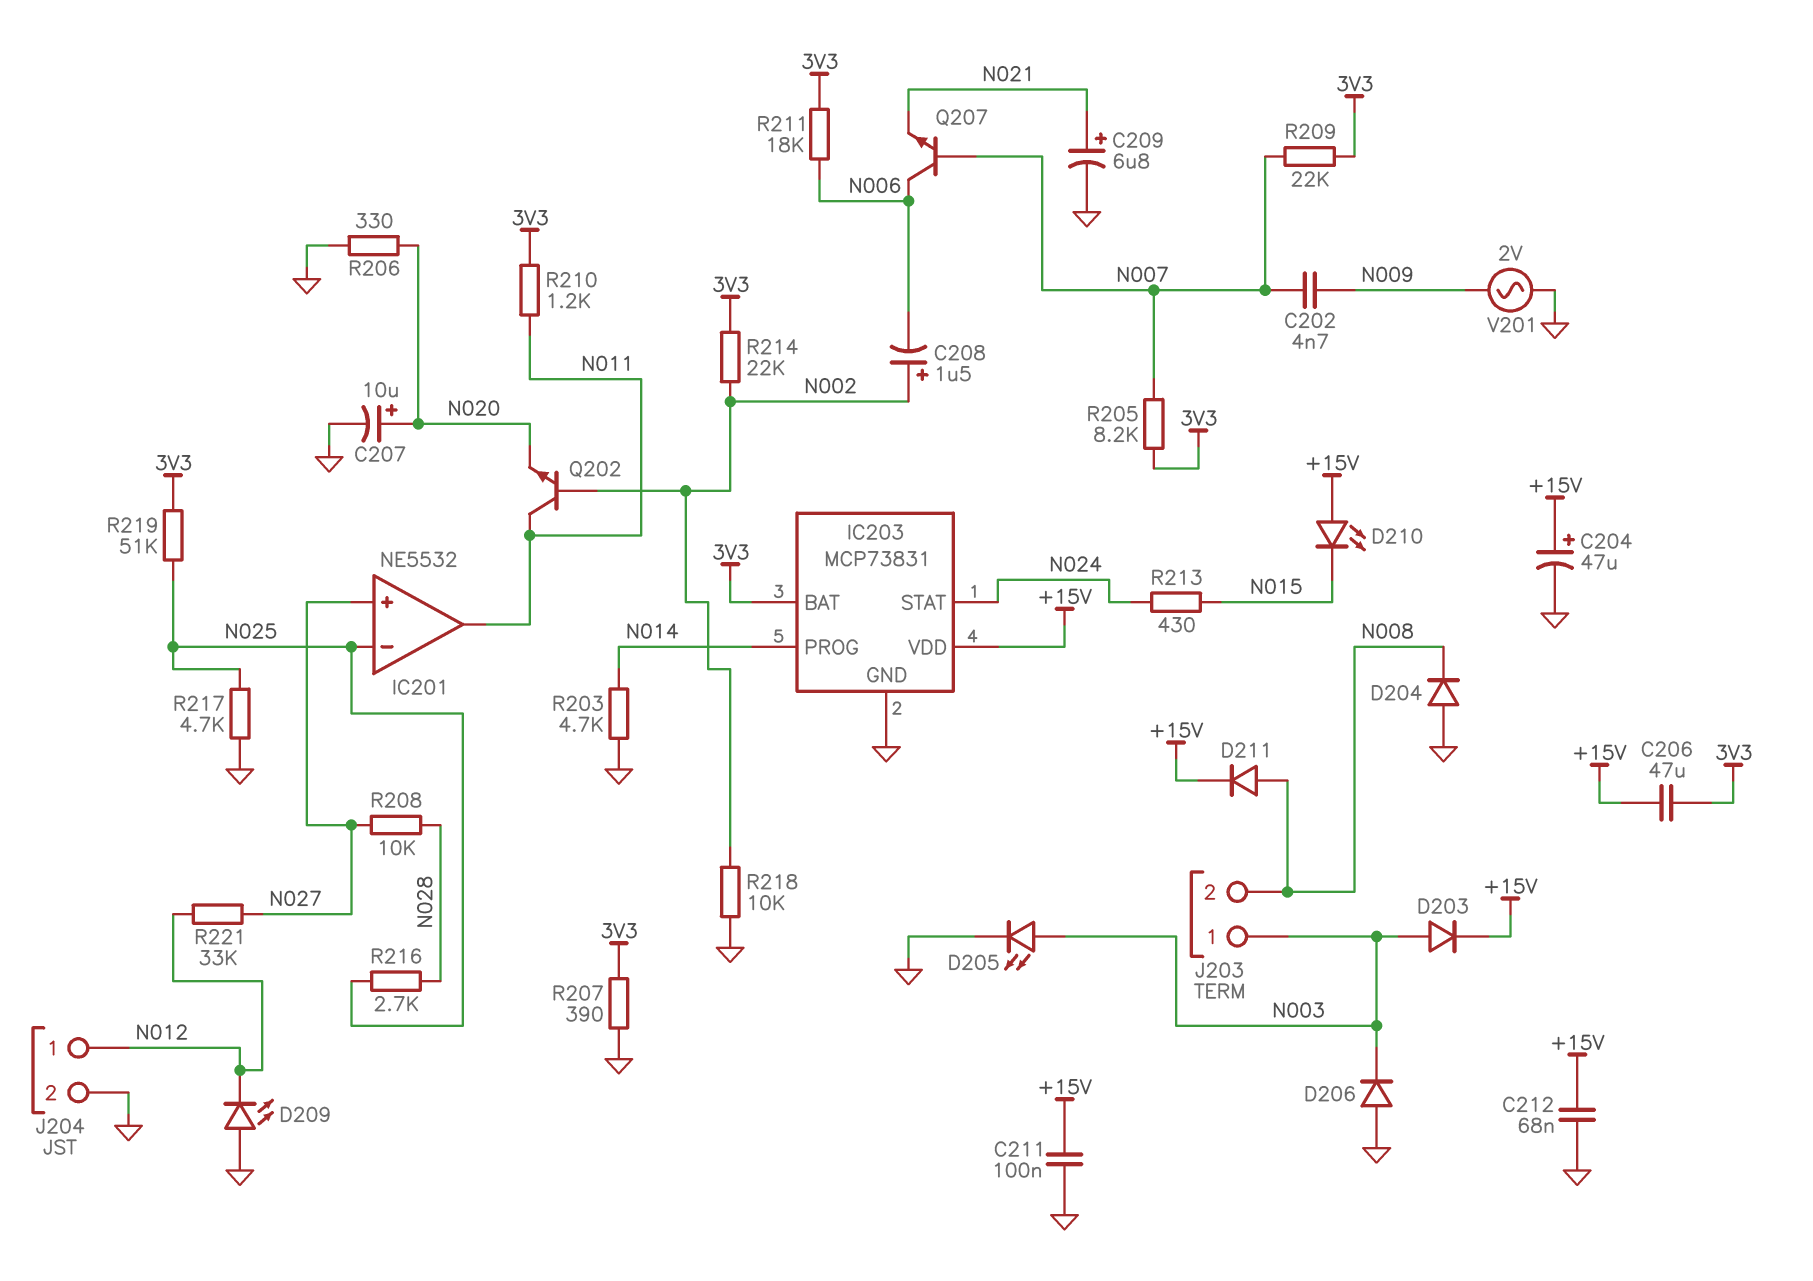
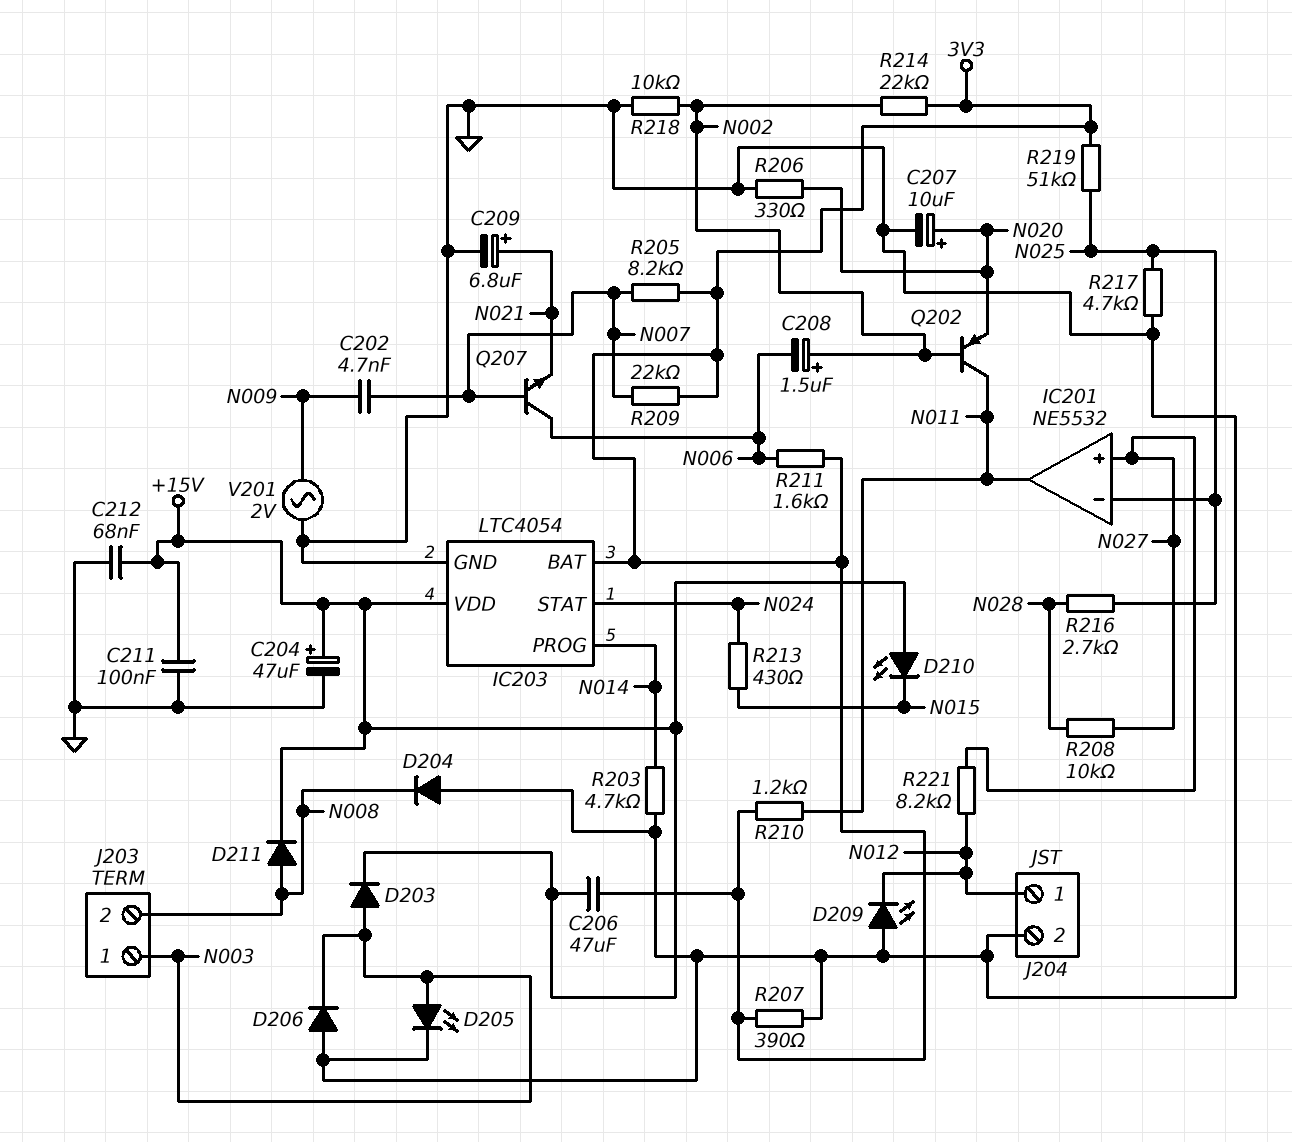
IC203: MCP73831 -> LTC4054
Q202: NPN (B N002, C N011, E N020) -> PNP (B N002, C N011, E N020)
R211: 18k (3V3, N006) -> 1.6k (3V3, N006)
R221: 33k (N012, N027) -> 8.2k (N012, N027)

